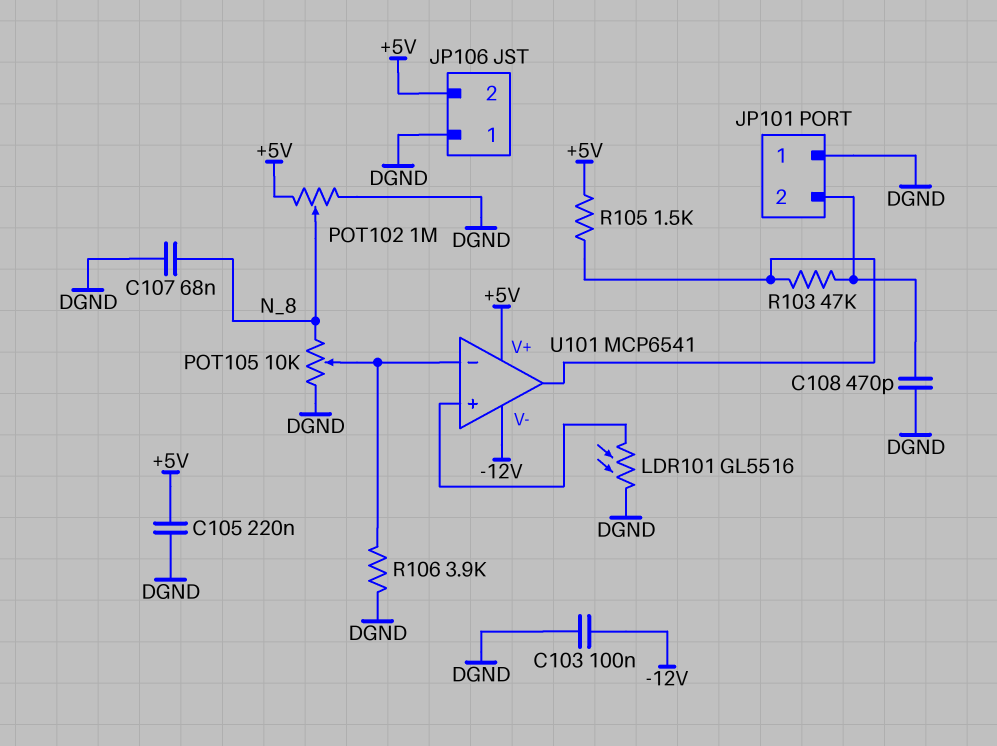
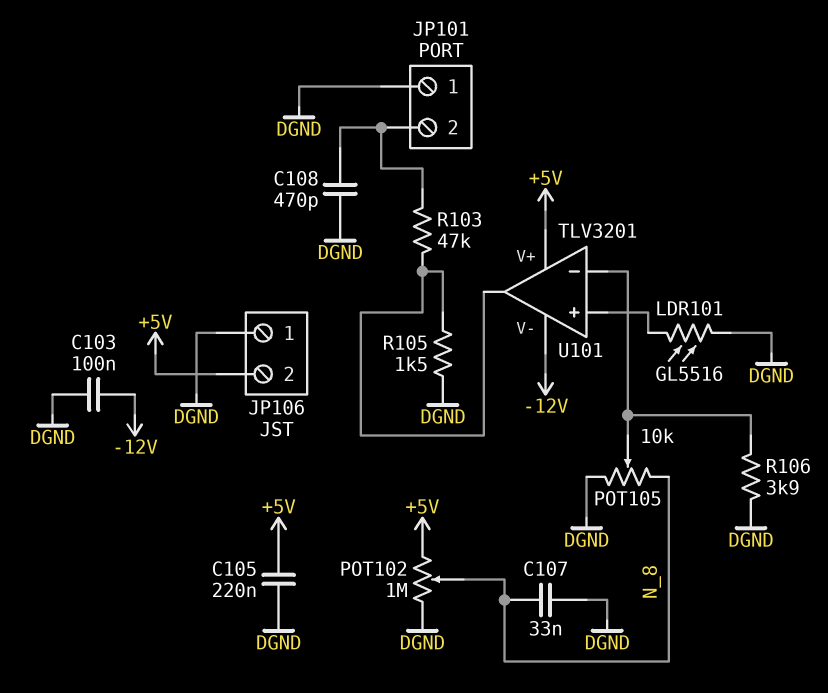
C107: 68nF (DGND, N_8) -> 33nF (DGND, N_8)
R105: 1.5k (+5V, U101/out) -> 1.5k (DGND, U101/out)
U101: MCP6541 -> TLV3201

